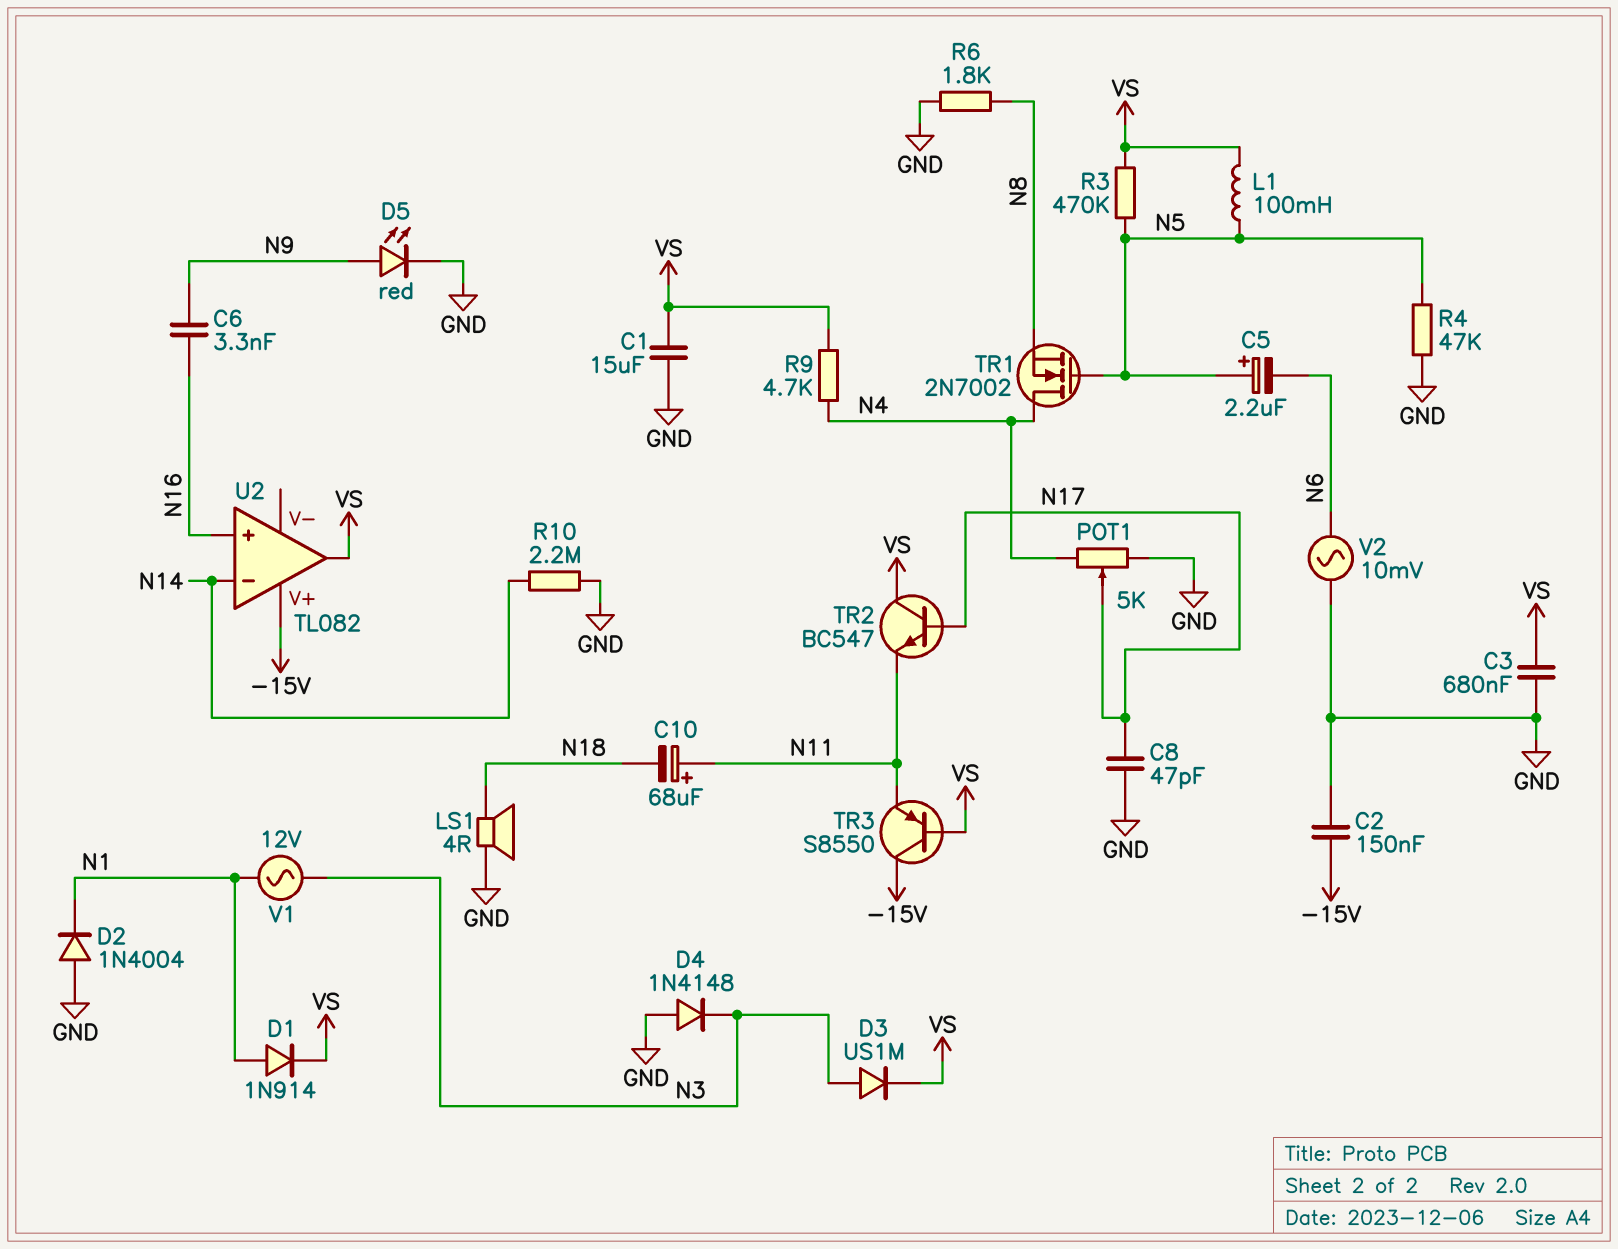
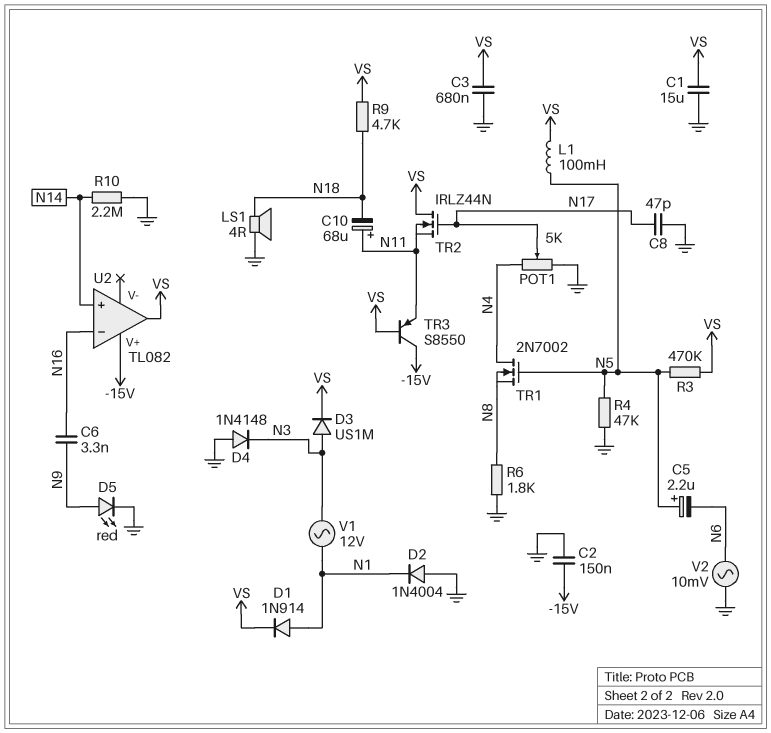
R9: 4.7k (N4, VS) -> 4.7k (N18, VS)
TR2: NPN BC547 (B N17, C VS, E N11) -> NMOS IRLZ44N (G N17, D VS, S N11)
U2 pin in+: N16 -> N14
U2 pin in-: N14 -> N16

